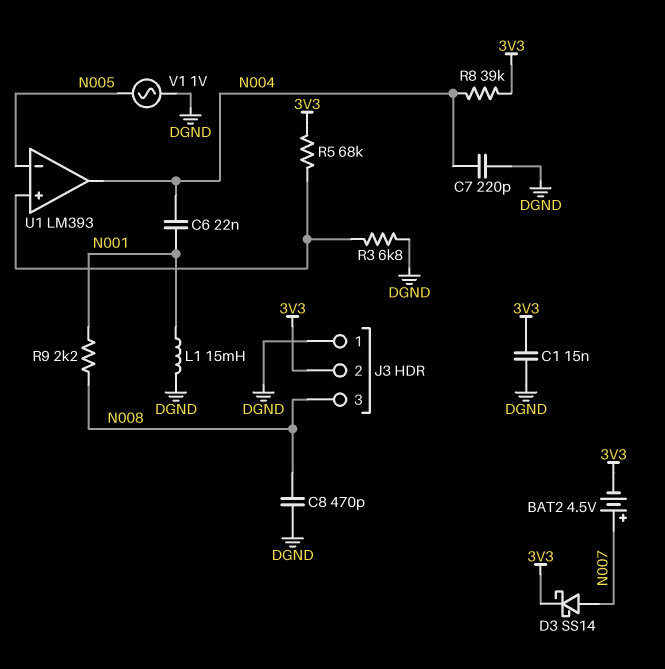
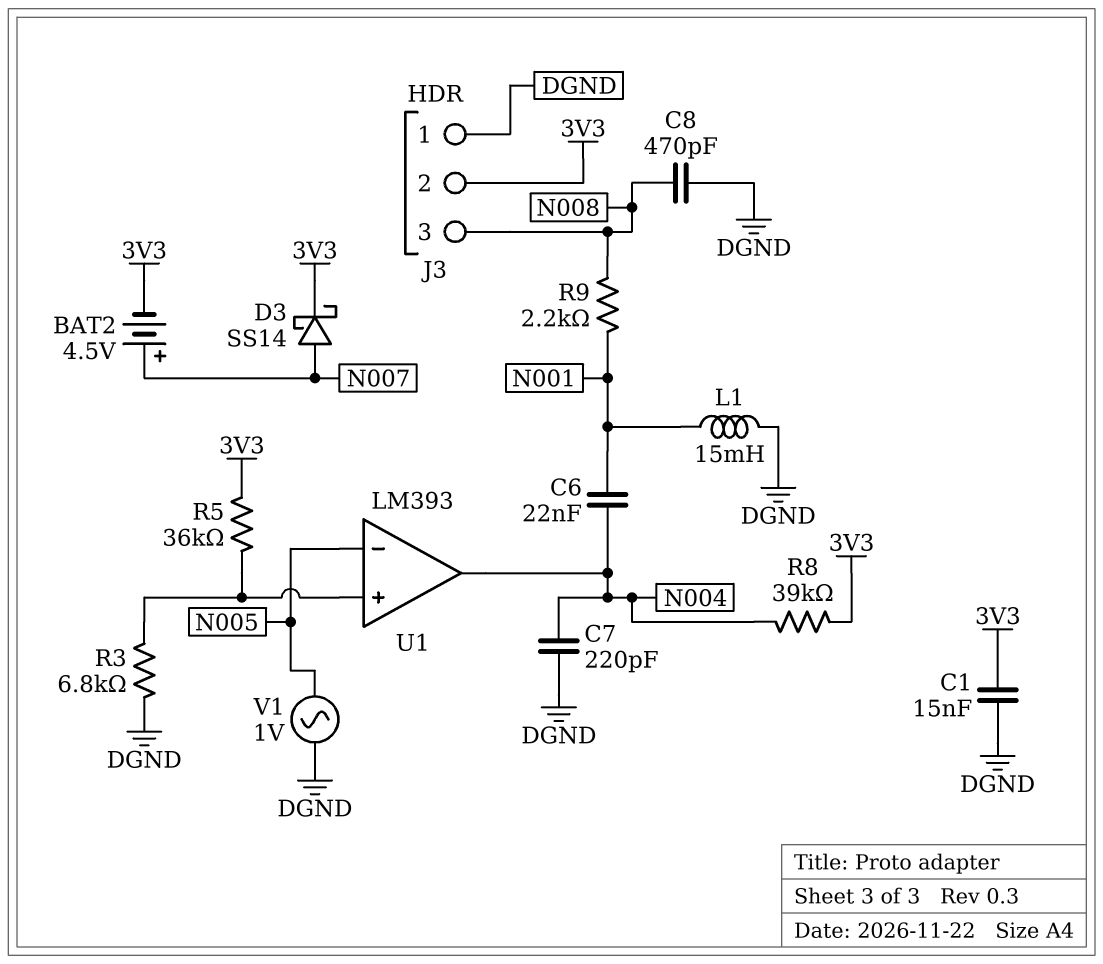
R5: 68k (3V3, U1/in+) -> 36k (3V3, U1/in+)

